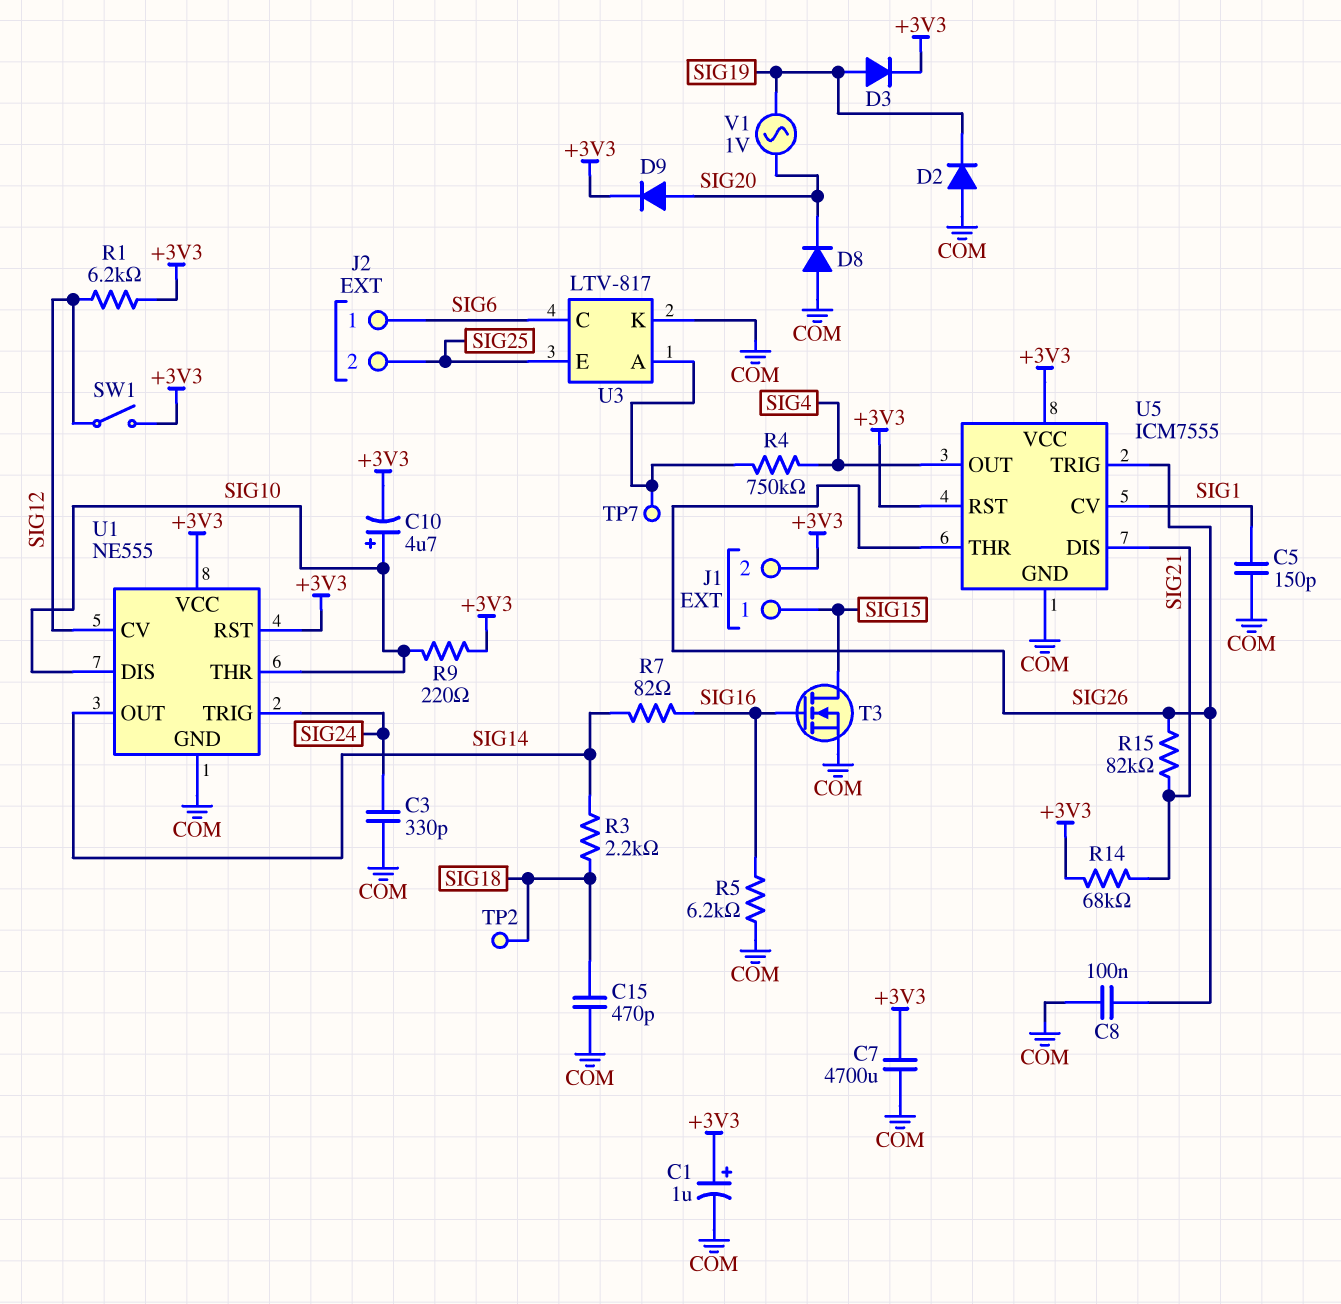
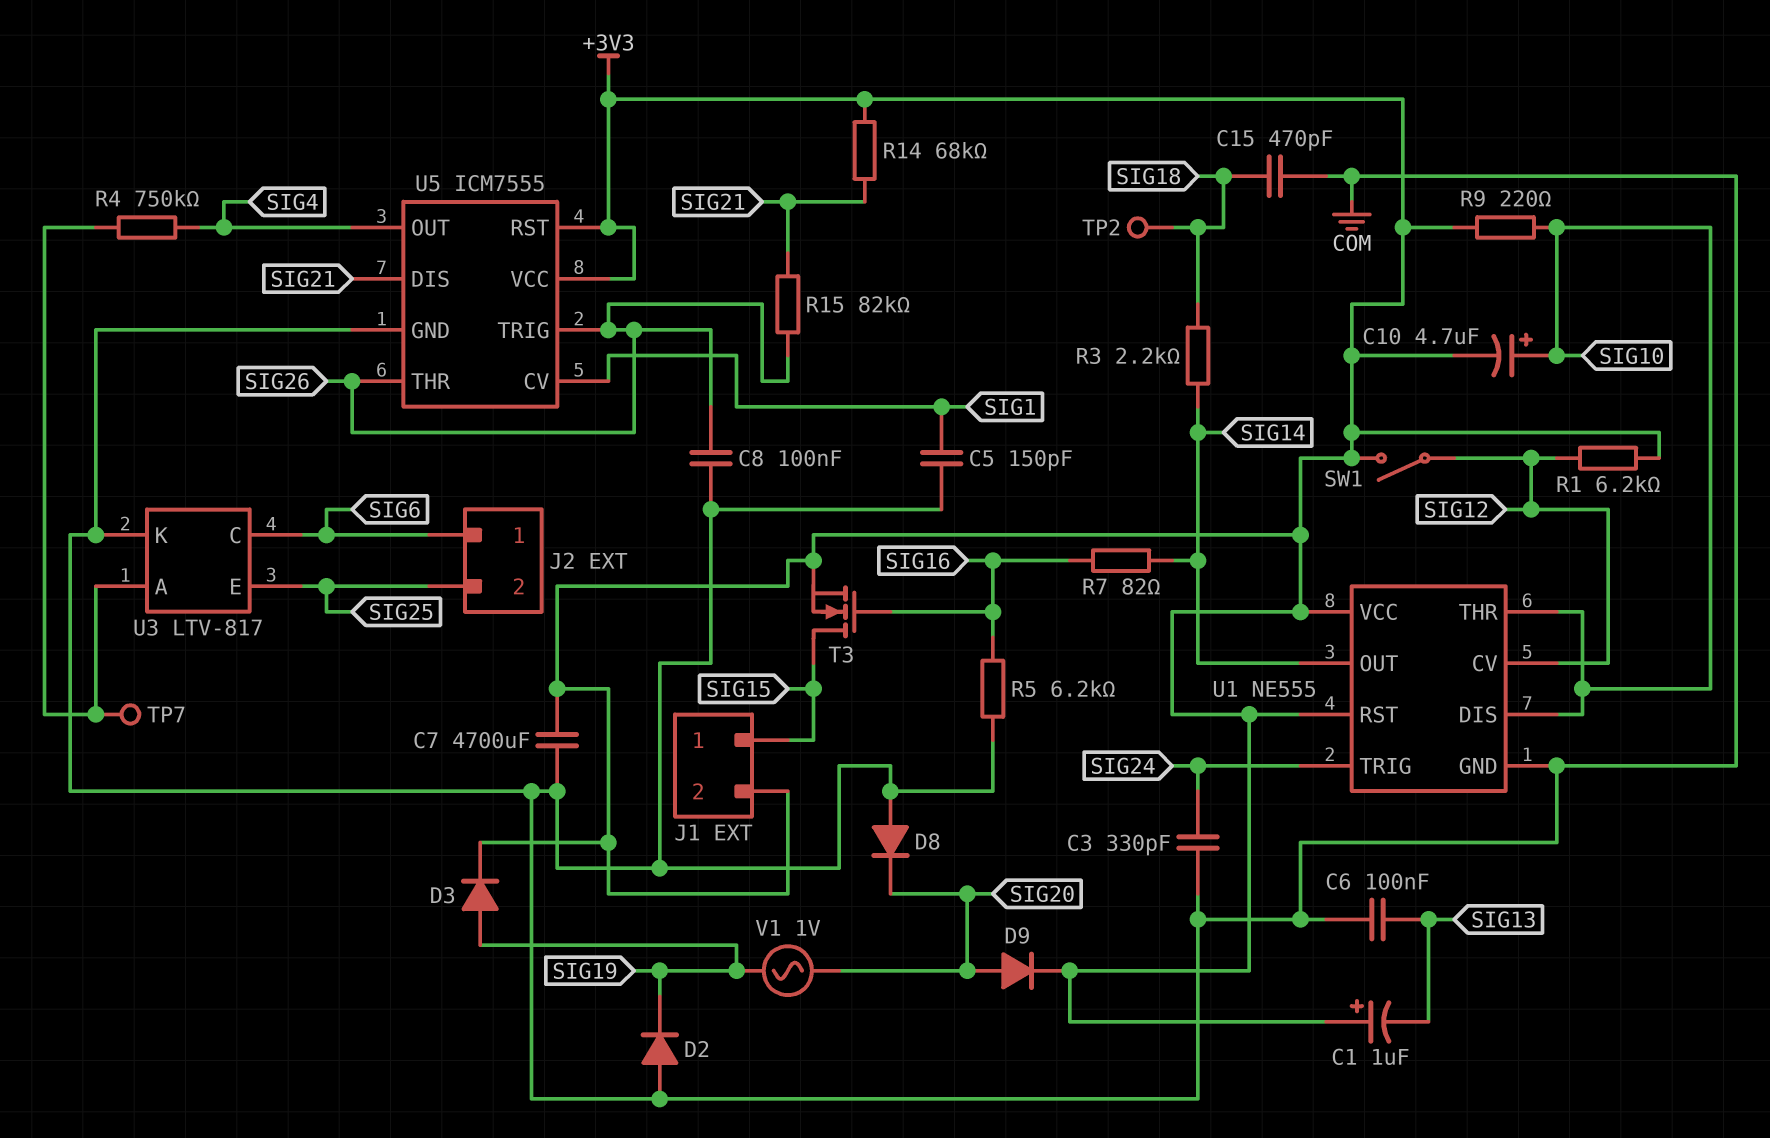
C1: 1uF (plus +3V3, minus COM) -> 1uF (plus +3V3, minus SIG13)
C6: none -> 100nF (COM, SIG13)
T3: NMOS (G SIG16, D SIG15, S COM) -> NMOS (G SIG16, D SIG15, S +3V3)

